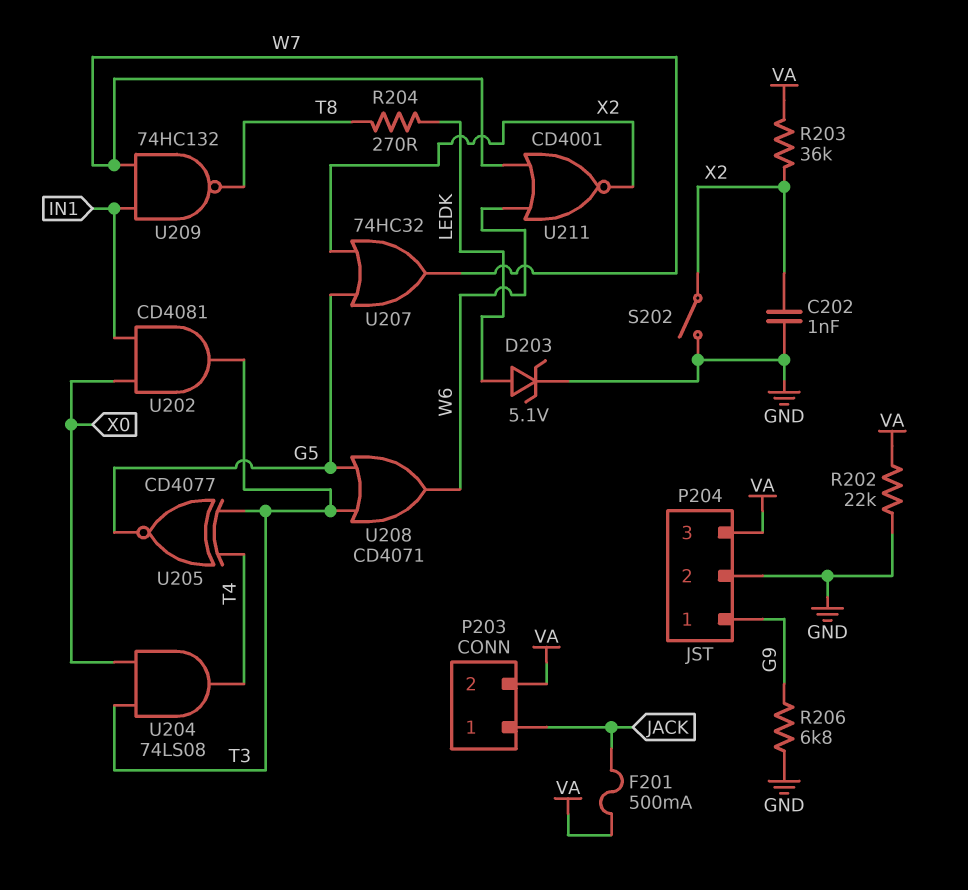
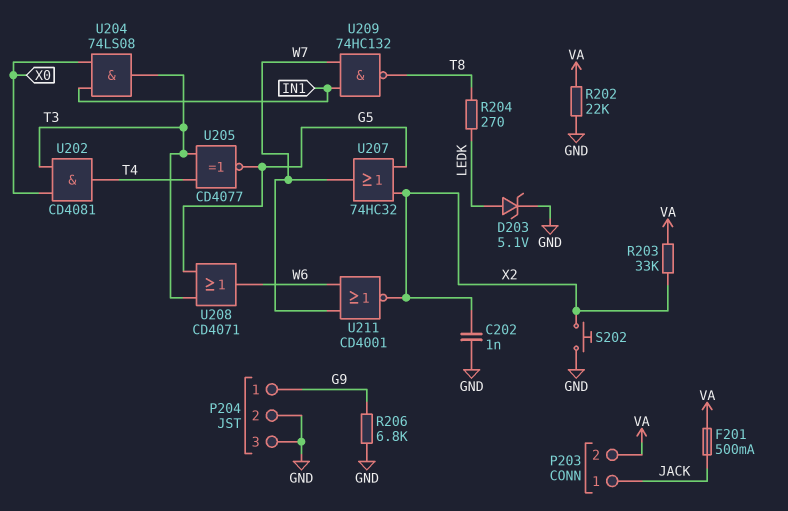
P204 pin 3: VA -> GND
R203: 36k (VA, X2) -> 33k (VA, X2)
S202: switch (GND, X2) -> button (GND, X2)
U202: AND CD4081 (in IN1, in X0, out T3) -> AND CD4081 (in T3, in X0, out T4)
U204: AND 74LS08 (in T3, in X0, out T4) -> AND 74LS08 (in IN1, in X0, out T3)

